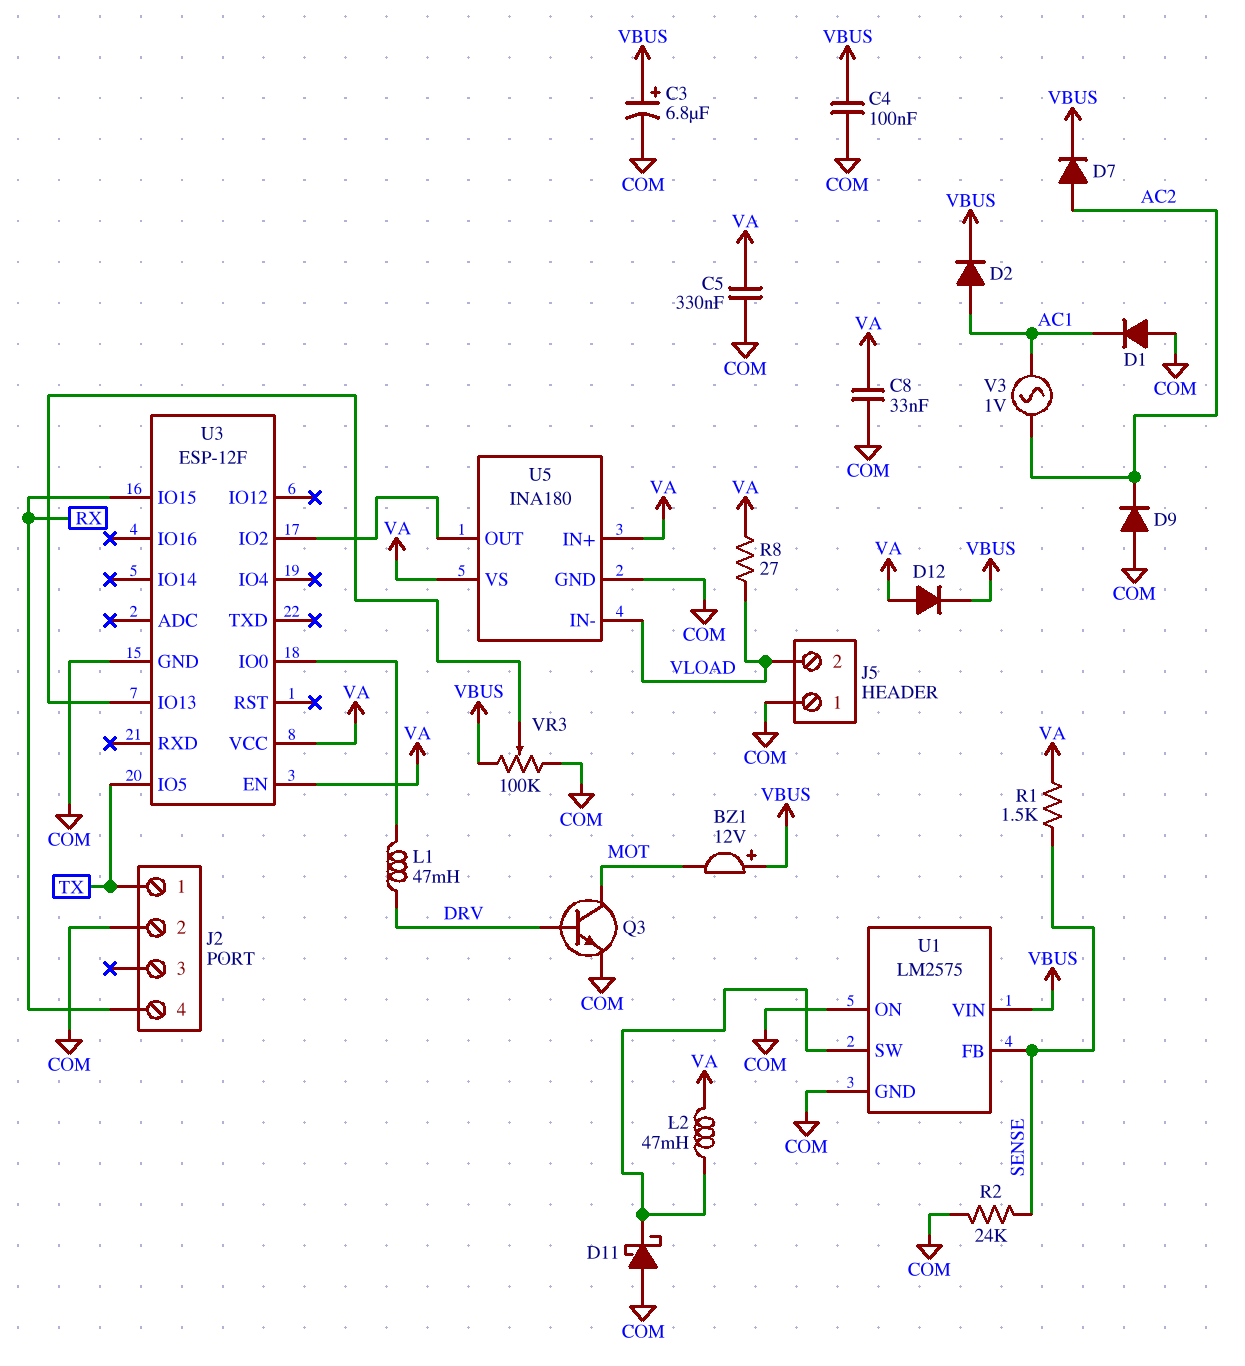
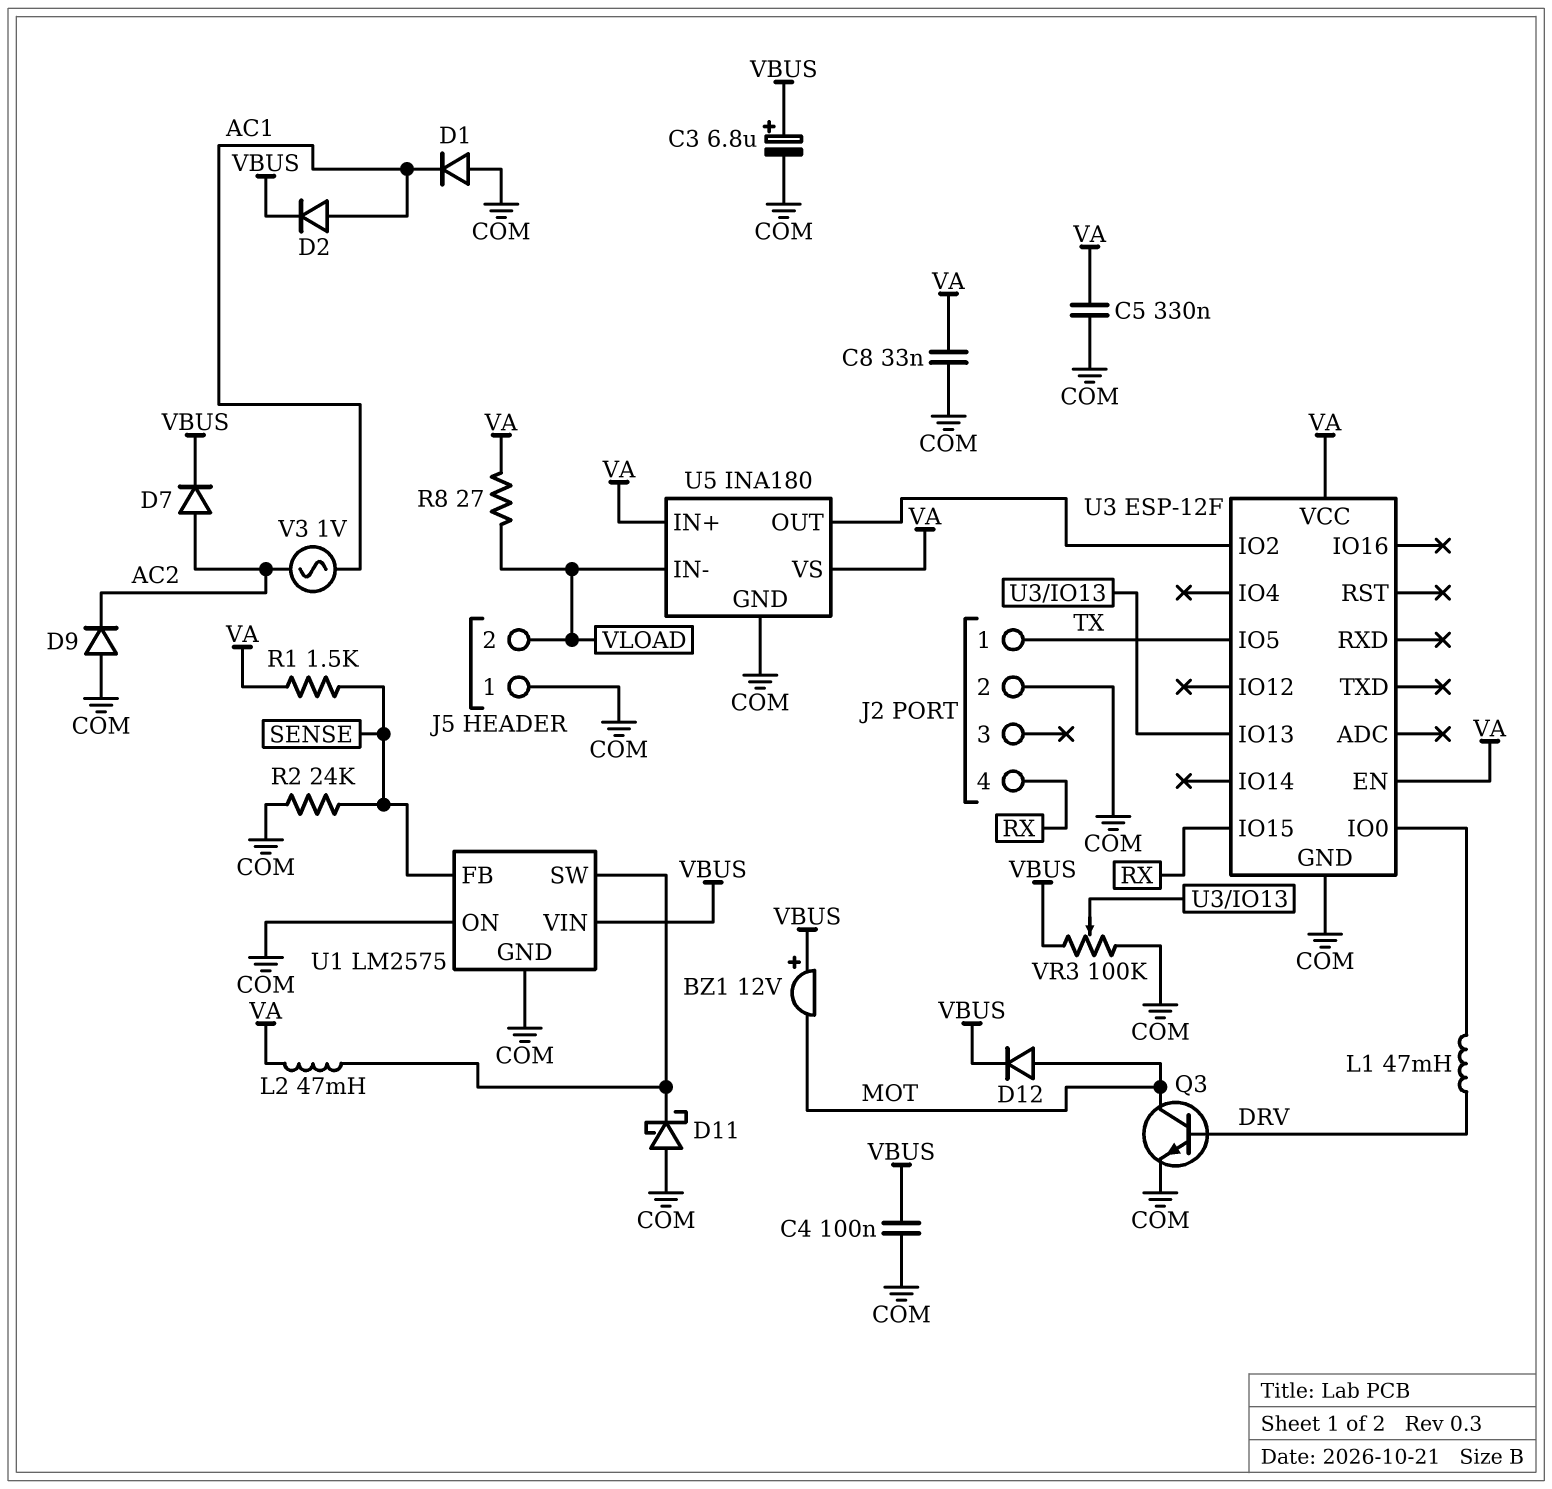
D12: diode (A VA, K VBUS) -> diode (A MOT, K VBUS)

